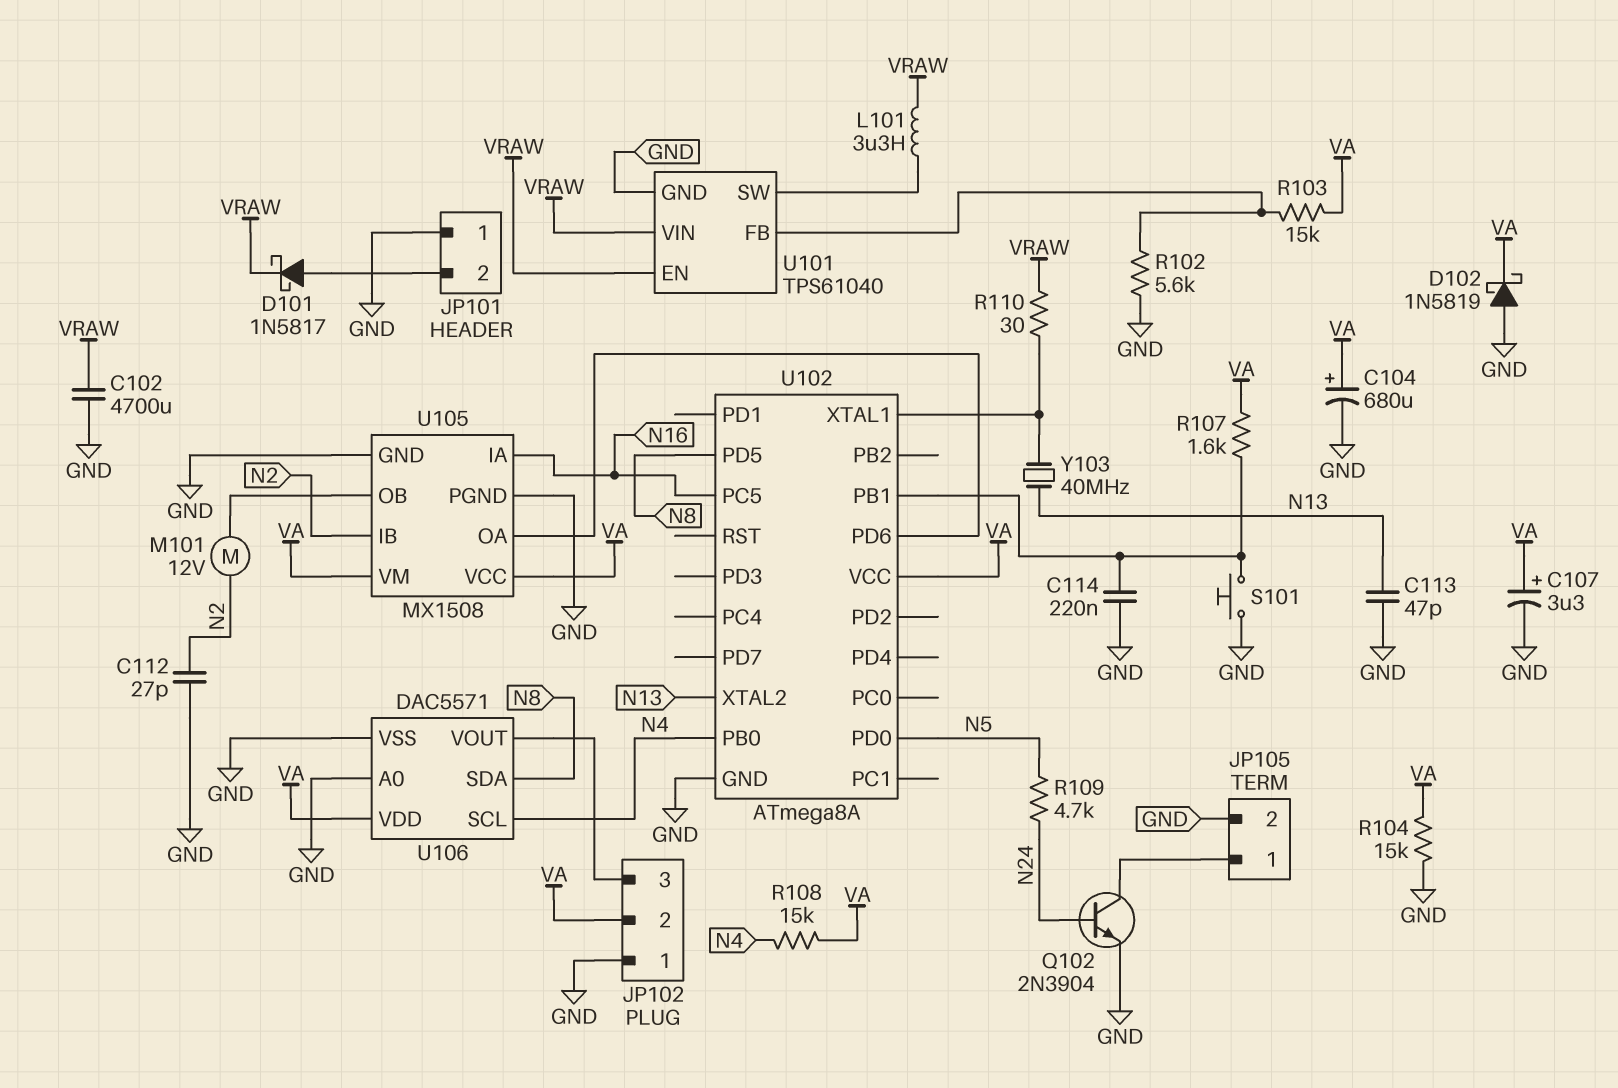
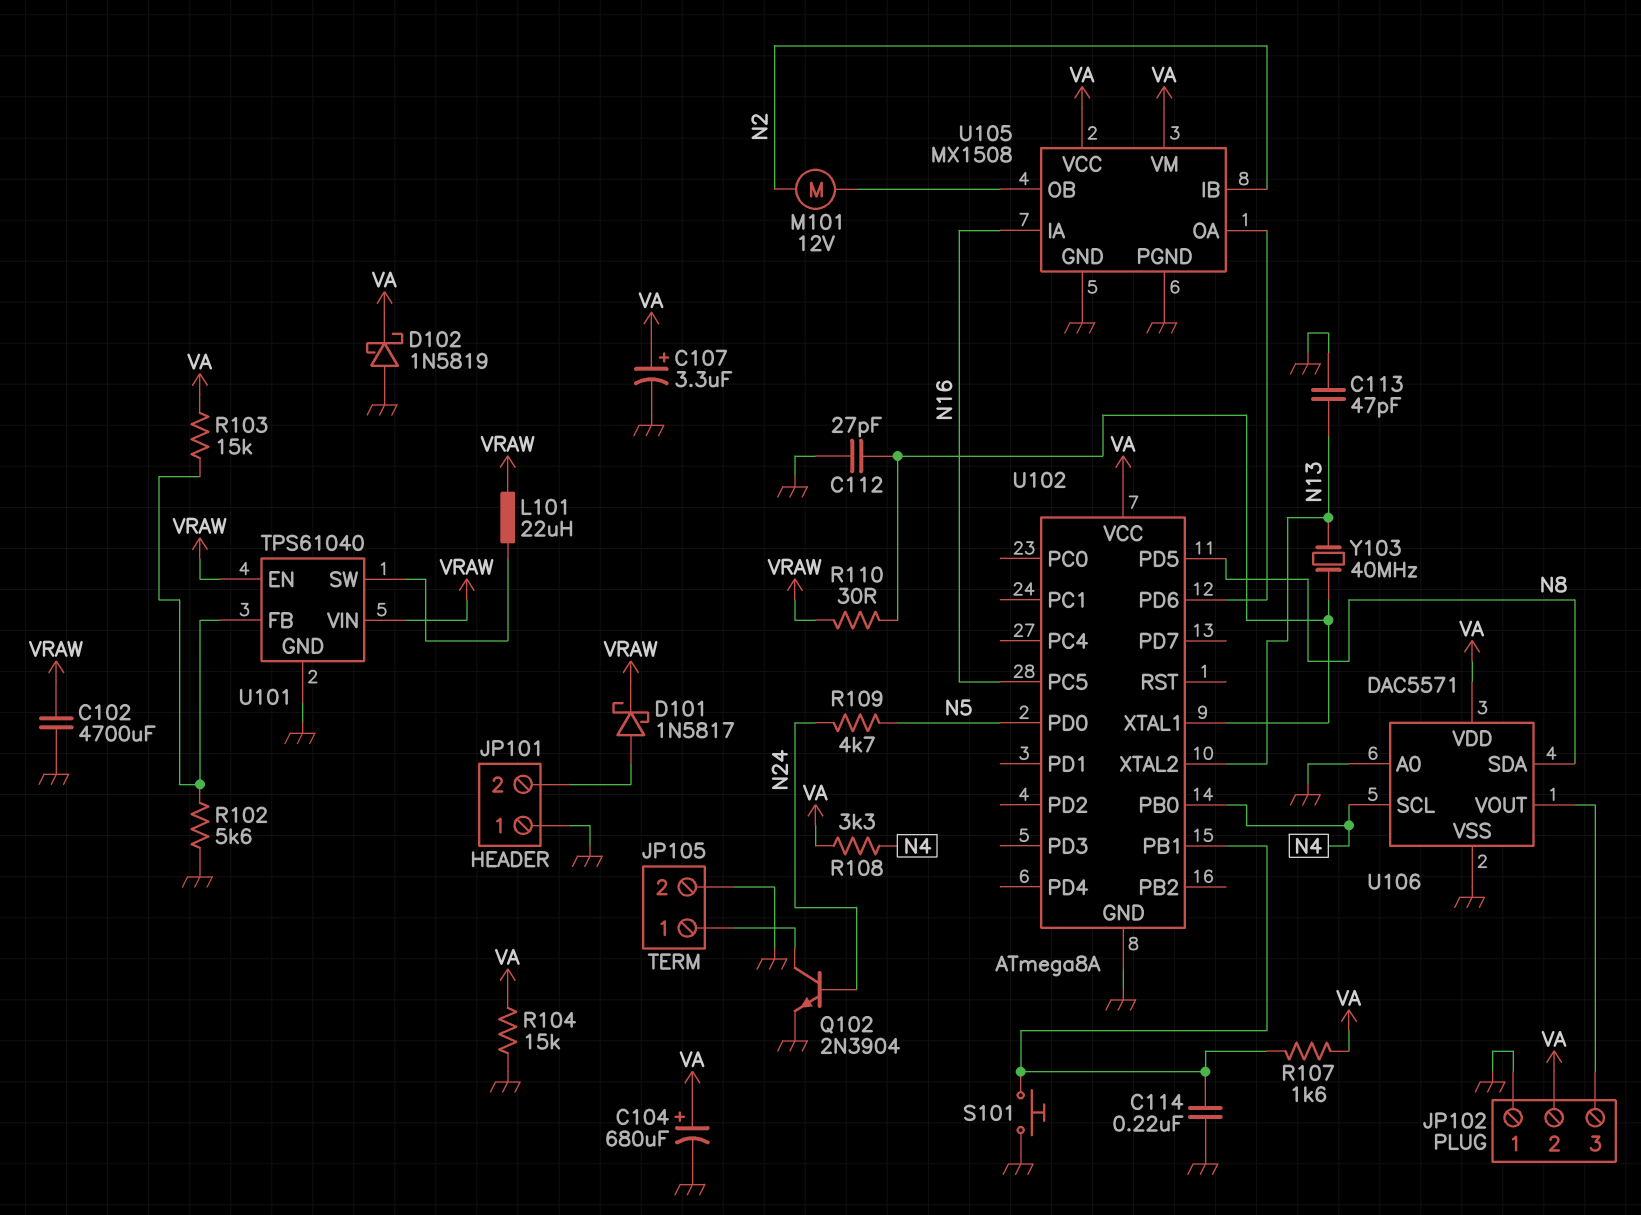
C112: 27pF (GND, N2) -> 27pF (GND, U102/XTAL1)
L101: 3.3uH (U101/SW, VRAW) -> 22uH (U101/SW, VRAW)
R108: 15k (N4, VA) -> 3.3k (N4, VA)

